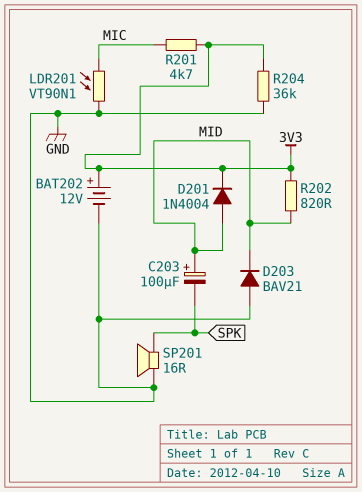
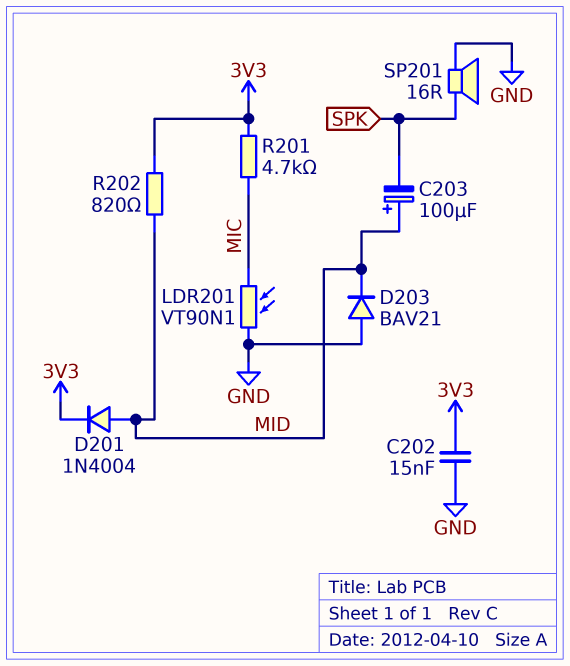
BAT202: 12V (plus 3V3, minus GND) -> none
C202: none -> 15nF (3V3, GND)
R204: 36k (3V3, GND) -> none

